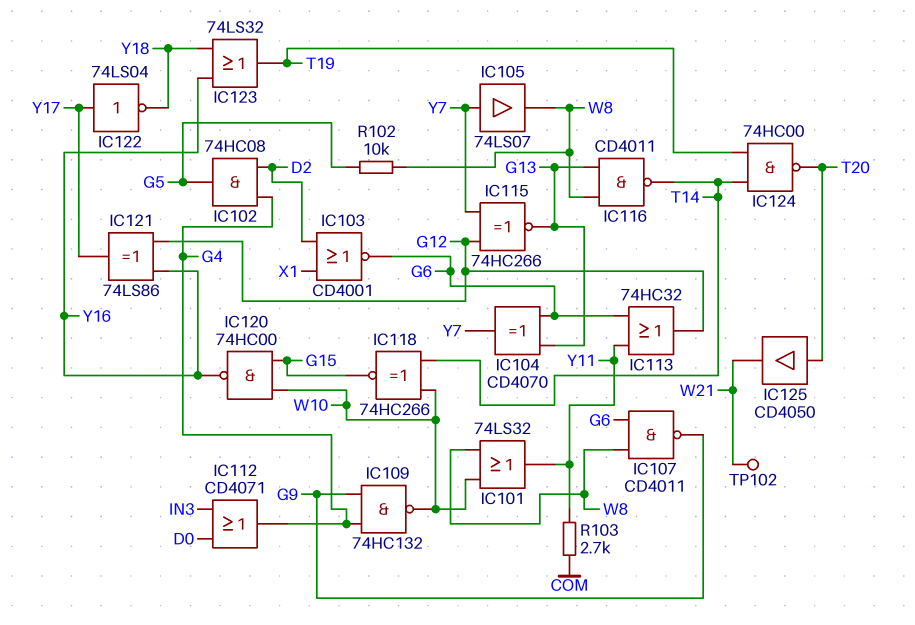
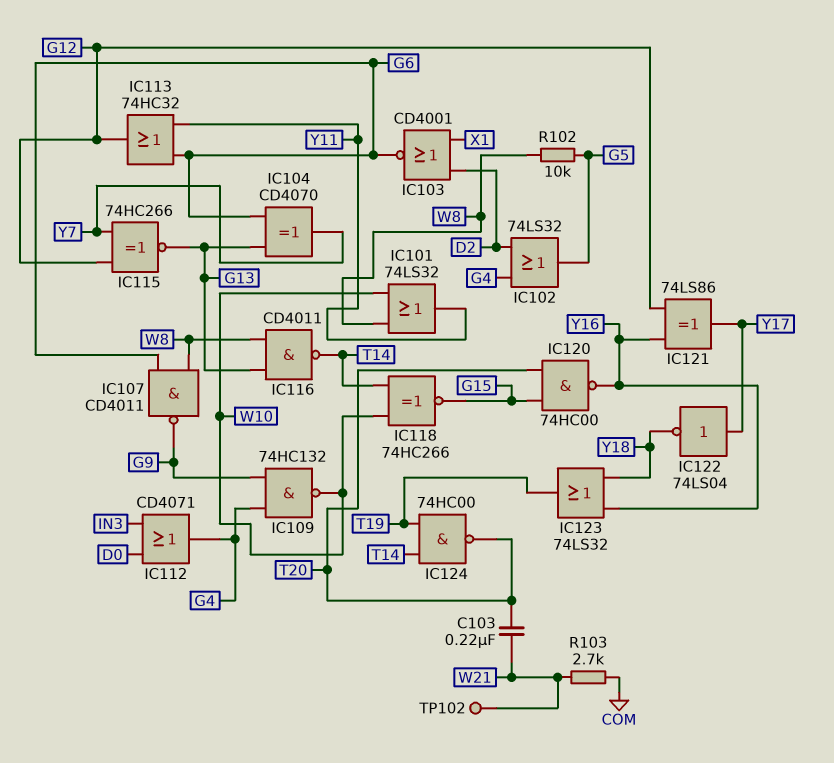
C103: none -> 220nF (T20, W21)
IC102: AND 74HC08 (in D2, in G4, out G5) -> OR 74LS32 (in D2, in G4, out G5)
IC105: buffer 74LS07 (in Y7, out W8) -> none
IC120: NAND 74HC00 (in G15, in W10, out Y16) -> NAND 74HC00 (in G15, in T20, out Y16)
IC125: buffer CD4050 (in T20, out W21) -> none
R103: 2.7k (COM, Y11) -> 2.7k (COM, W21)

